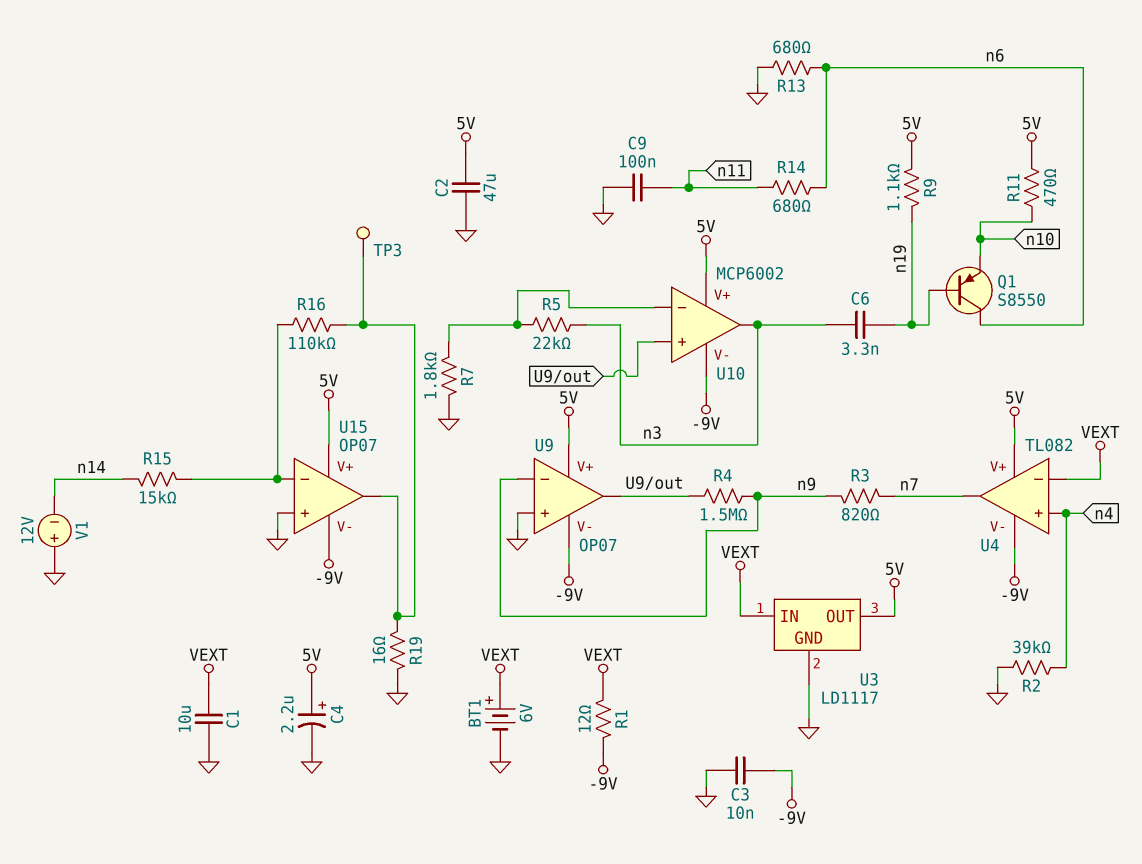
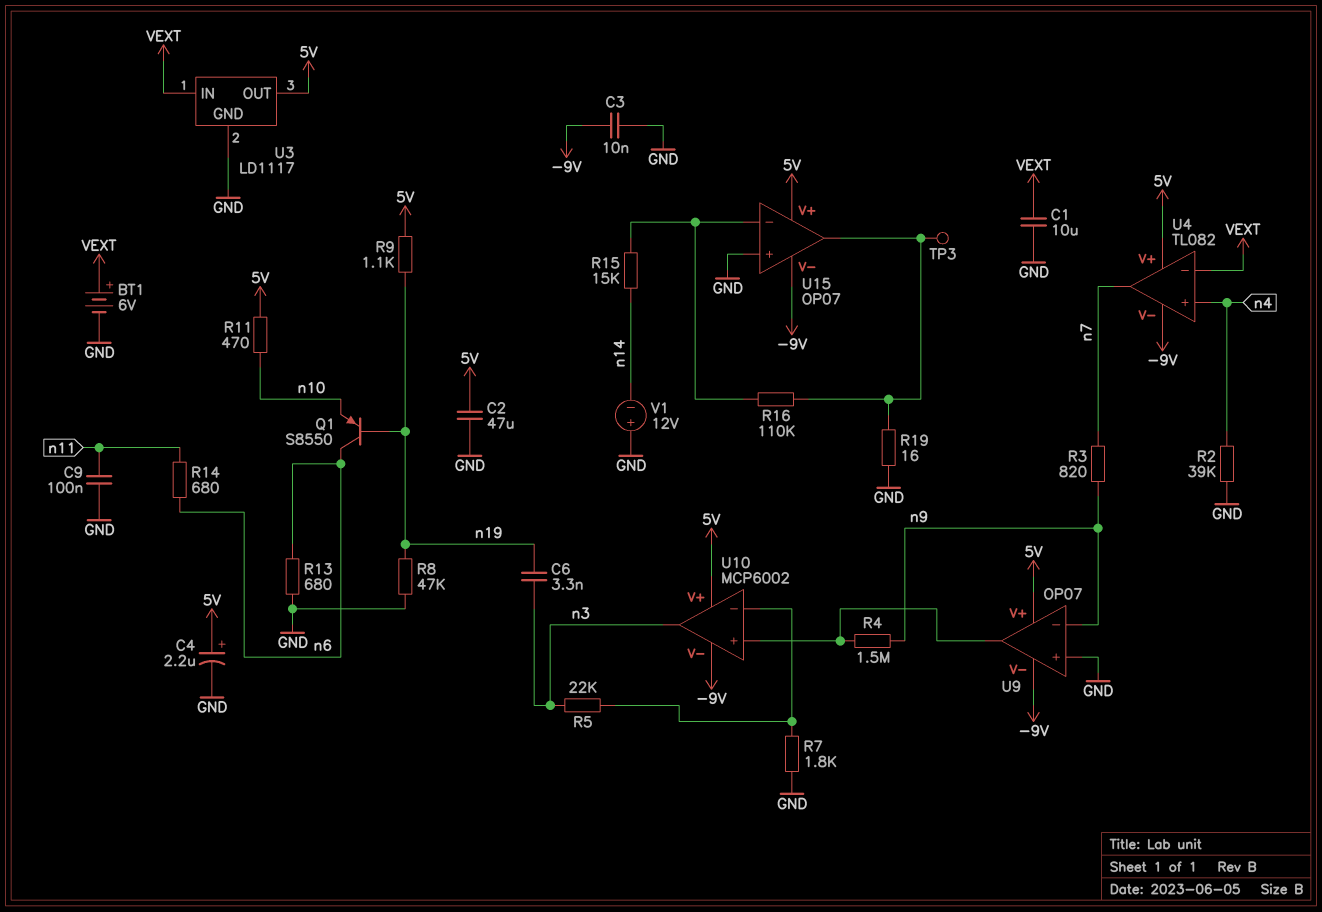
R1: 12 (-9V, VEXT) -> none
R8: none -> 47k (GND, n19)

